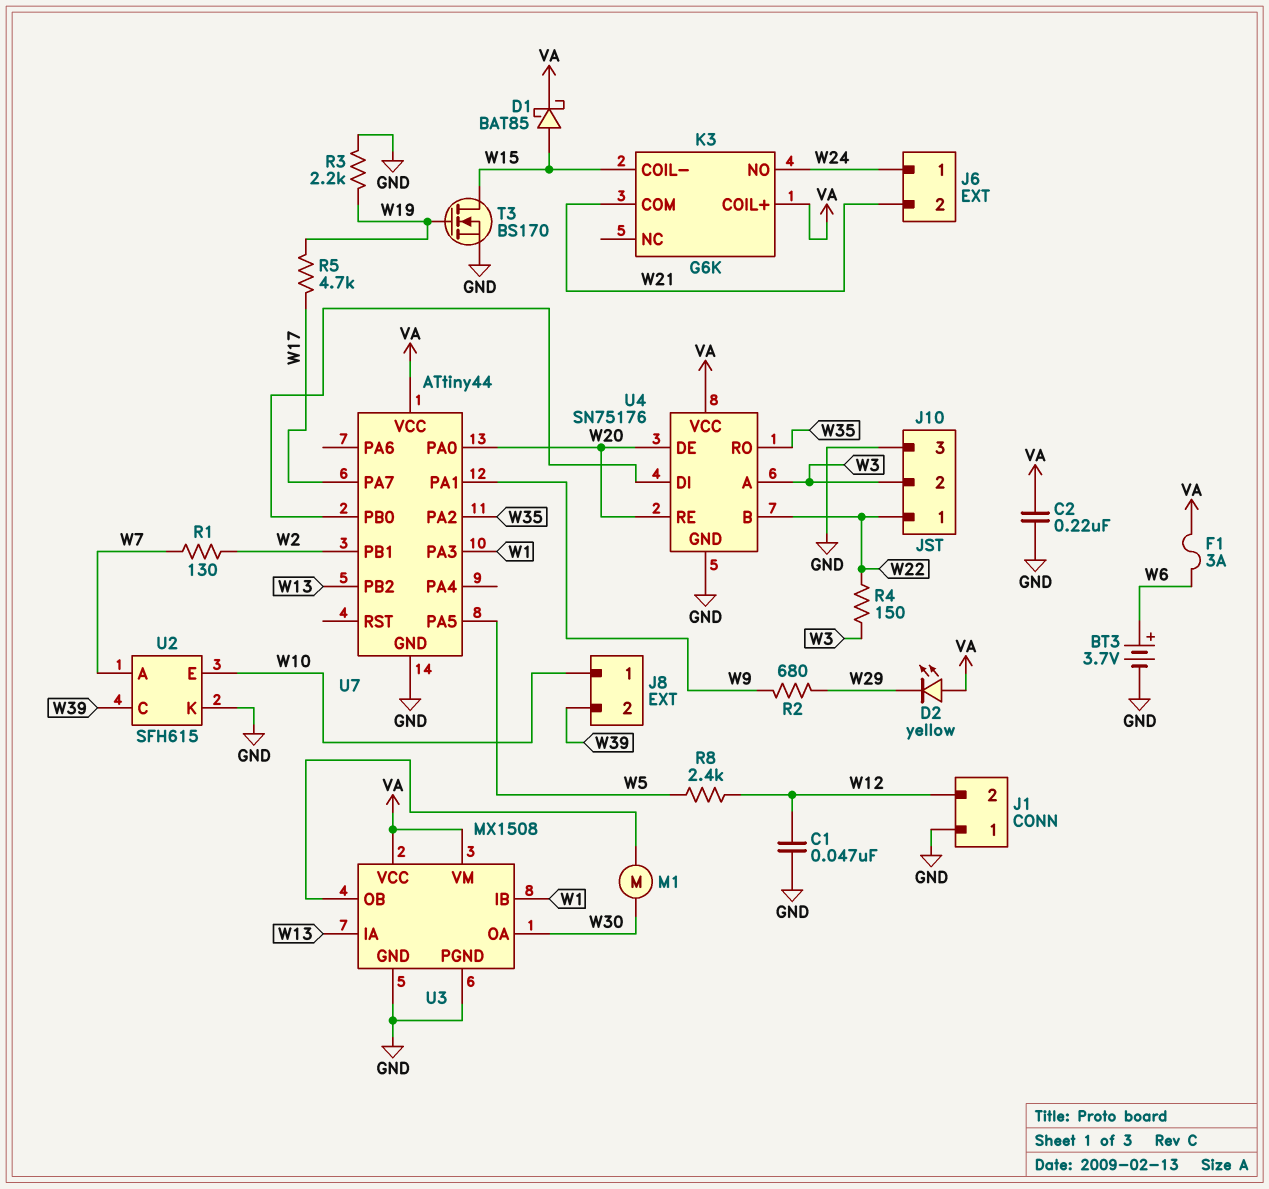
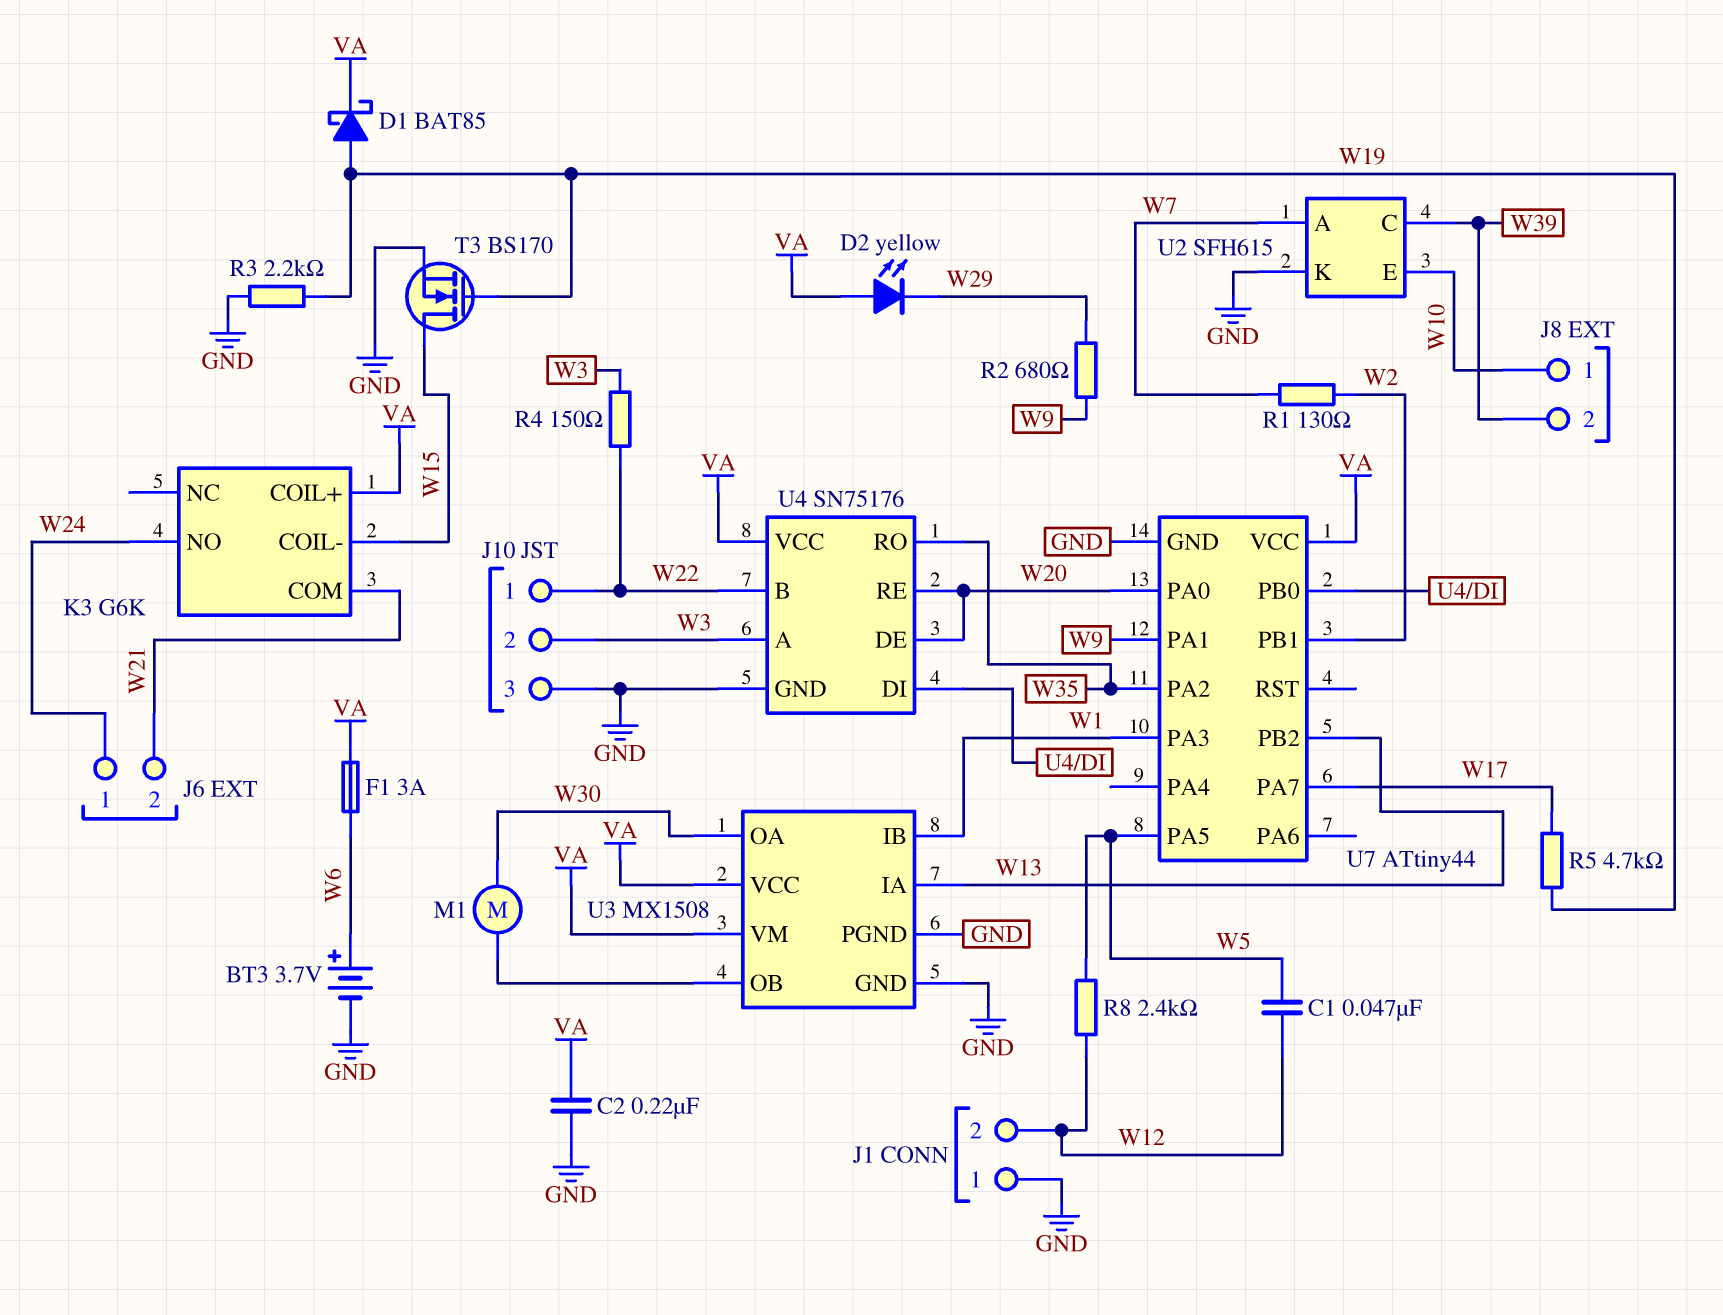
C1: 47nF (GND, W12) -> 47nF (W5, W12)
D1: schottky BAT85 (A W15, K VA) -> schottky BAT85 (A W19, K VA)

